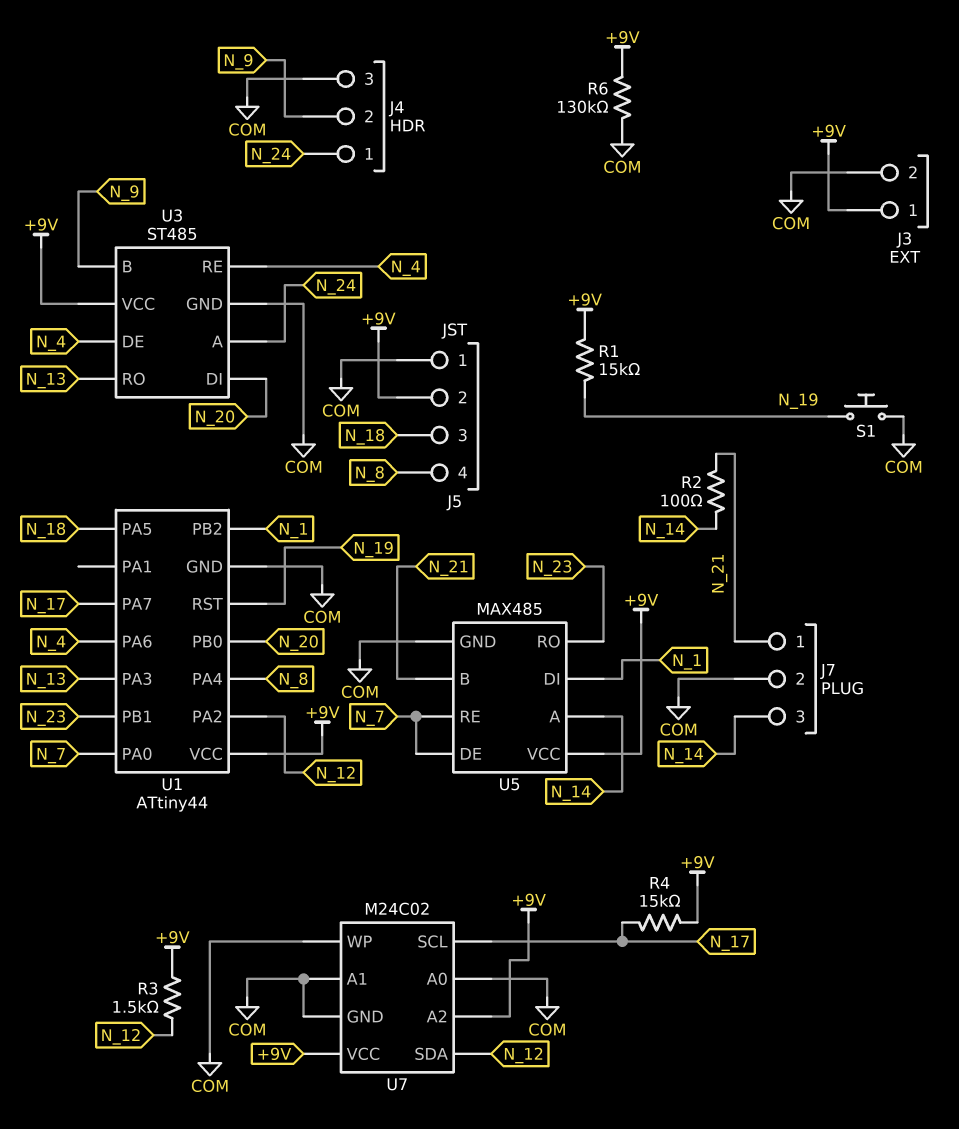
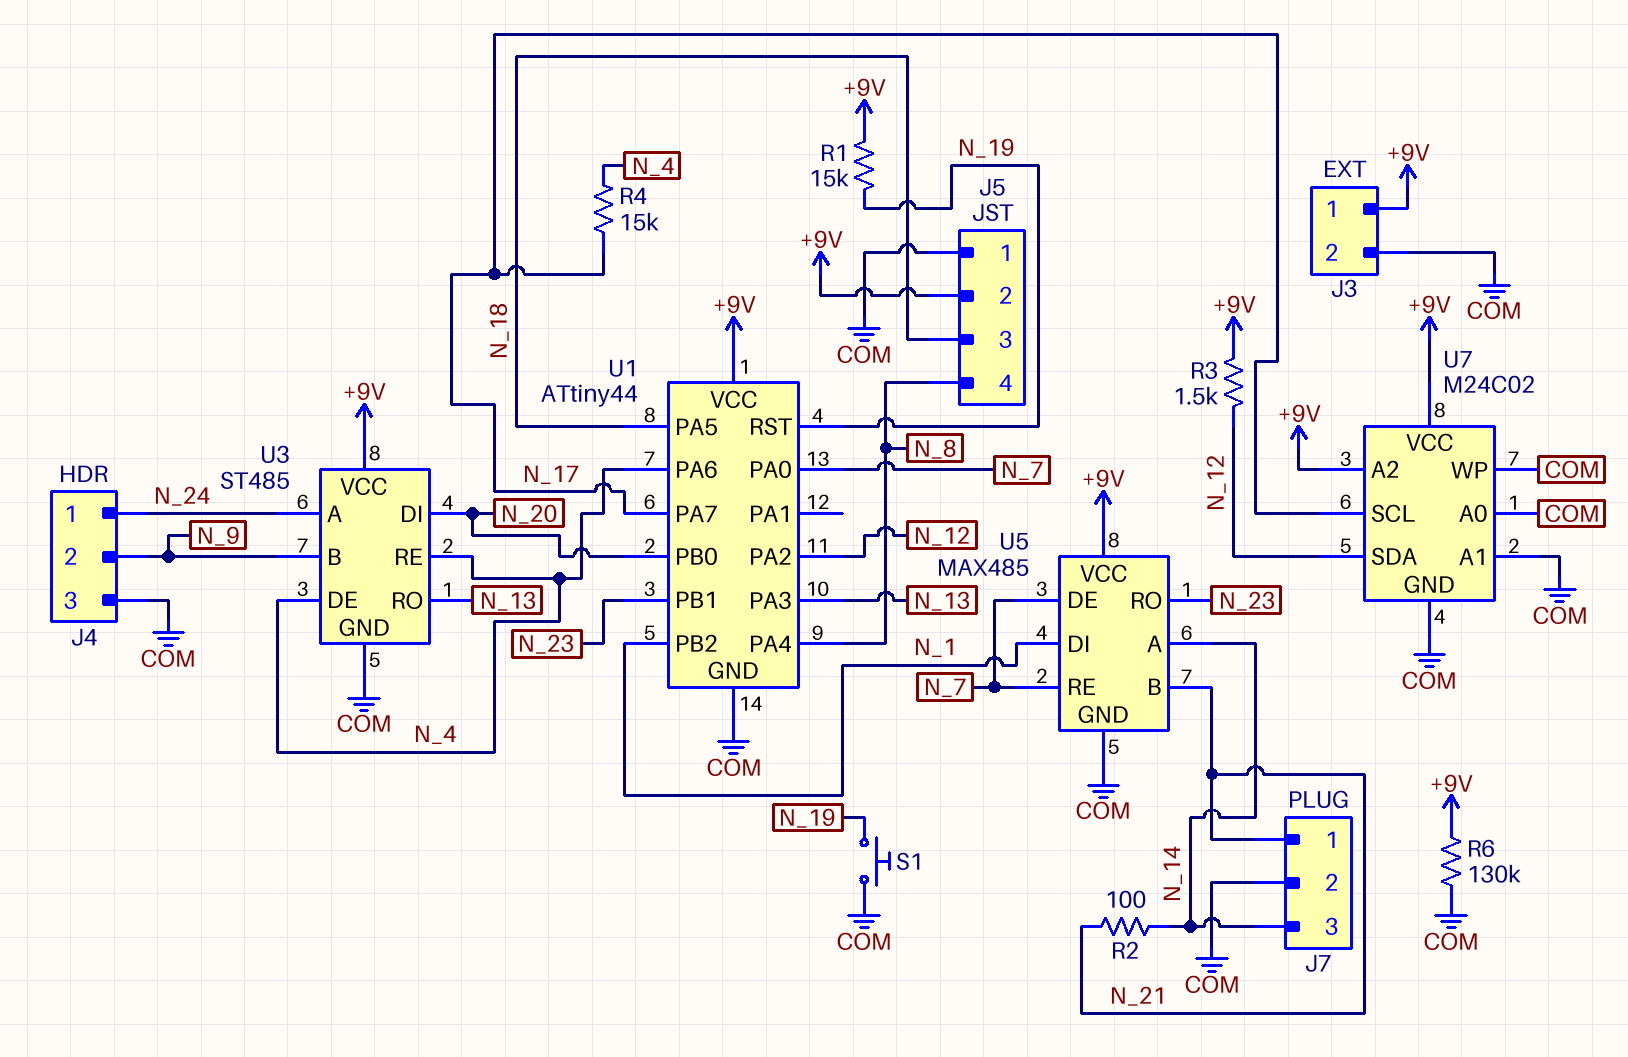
R4: 15k (+9V, N_17) -> 15k (N_4, N_17)

